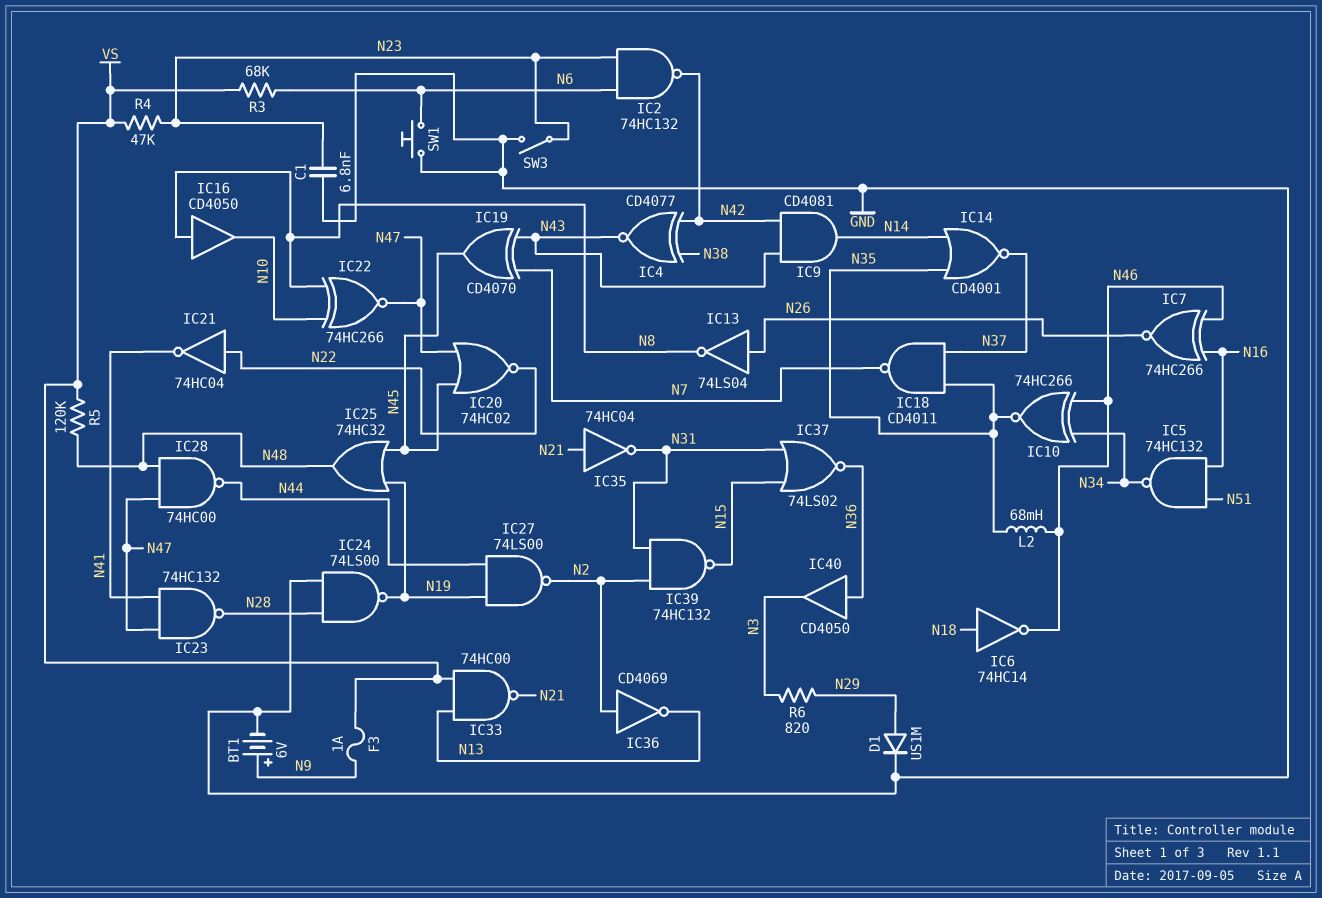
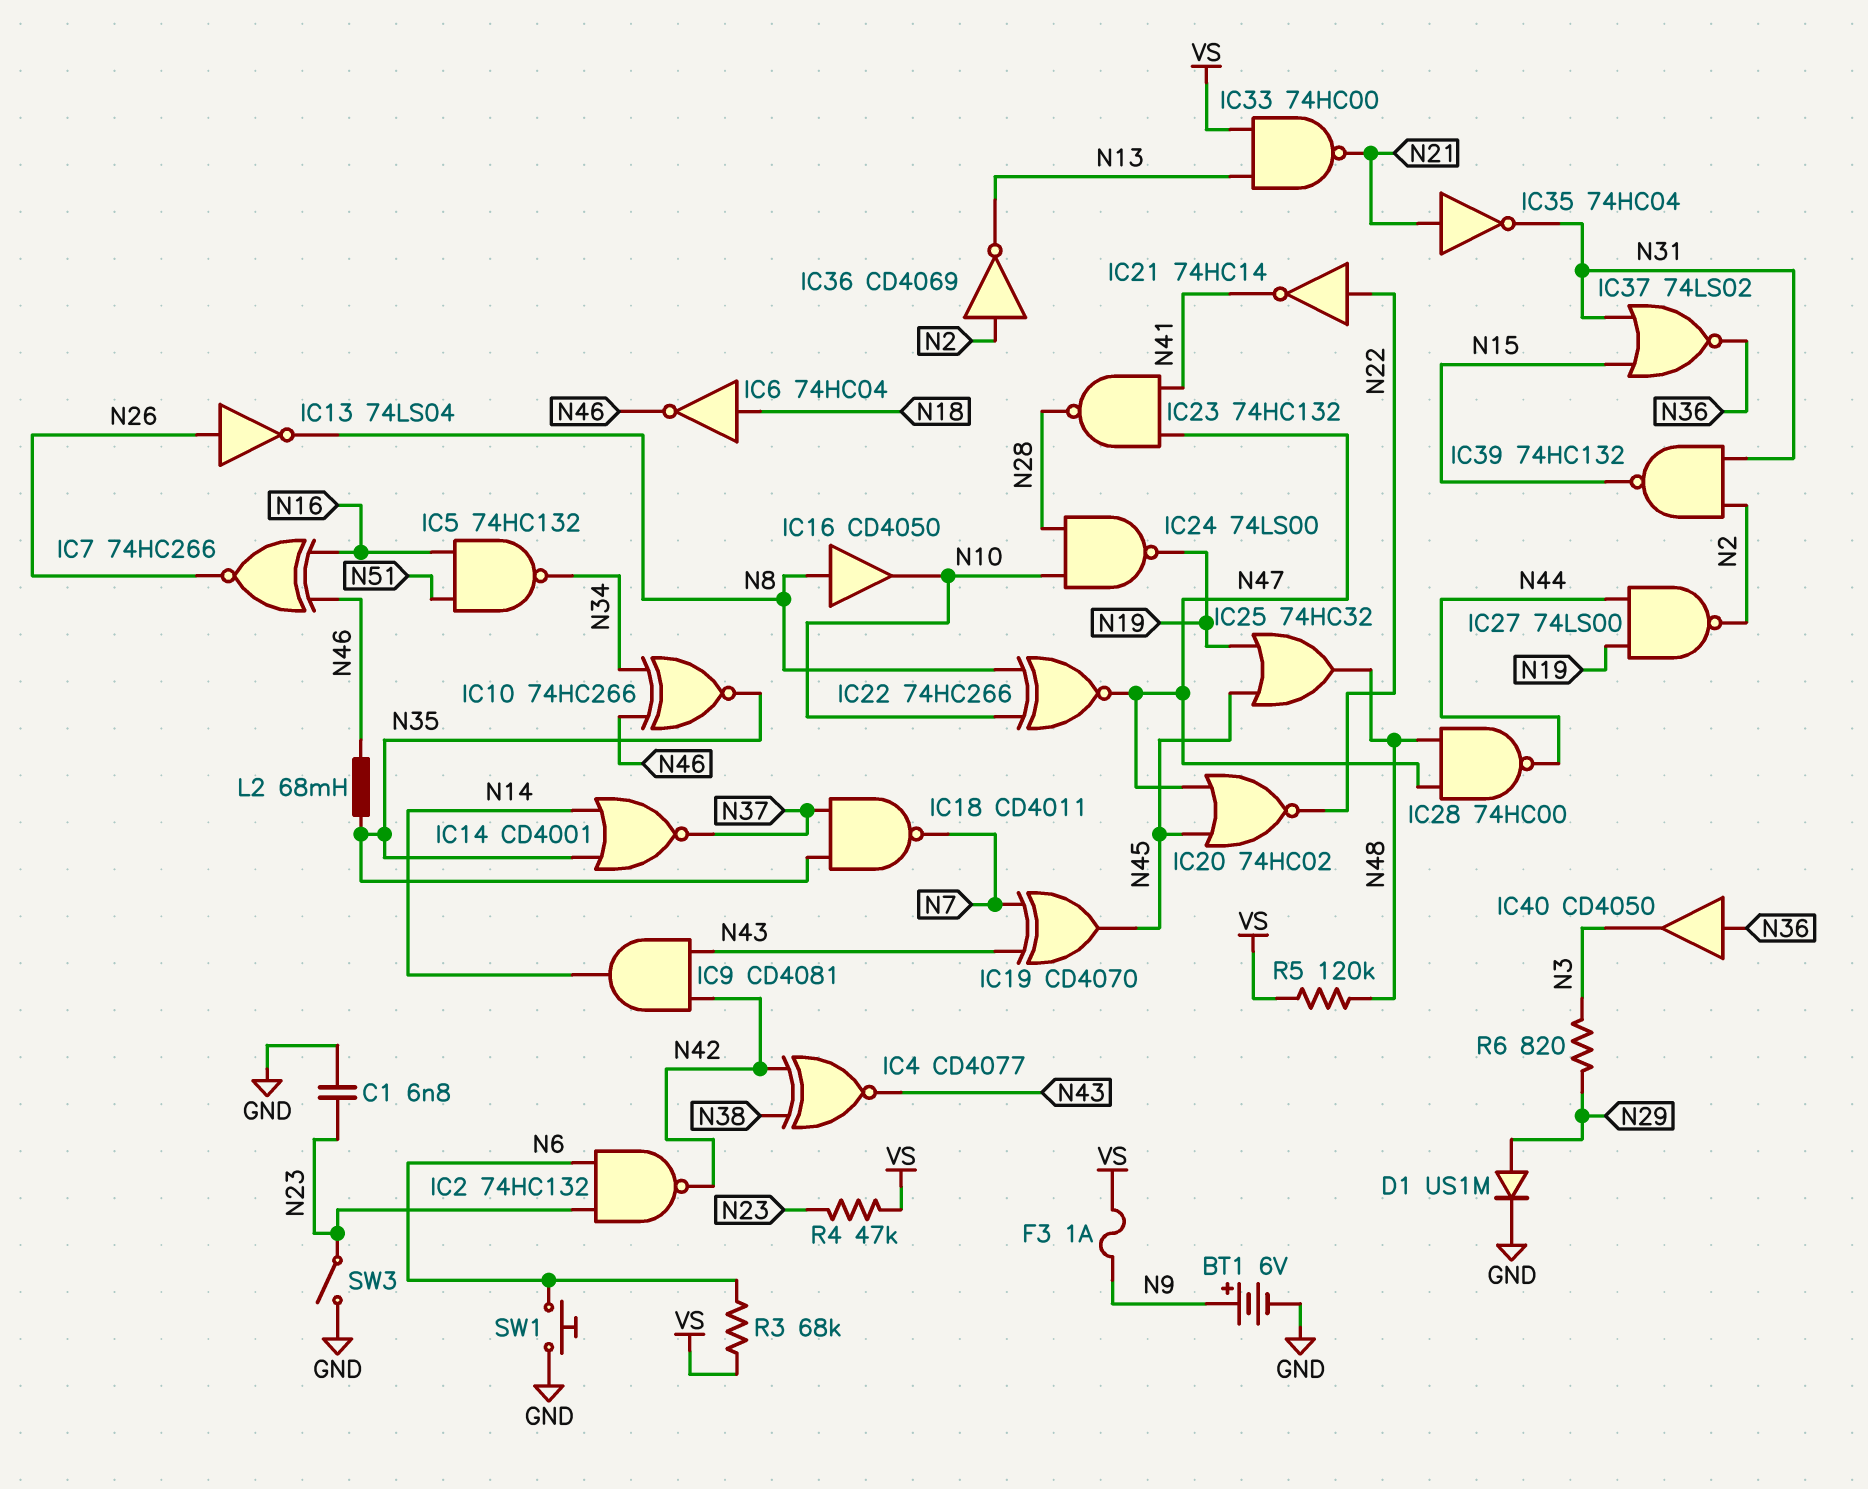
IC6: NOT 74HC14 (in N18, out N46) -> NOT 74HC04 (in N18, out N46)
IC21: NOT 74HC04 (in N22, out N41) -> NOT 74HC14 (in N22, out N41)
IC24: NAND 74LS00 (in GND, in N28, out N19) -> NAND 74LS00 (in N10, in N28, out N19)

